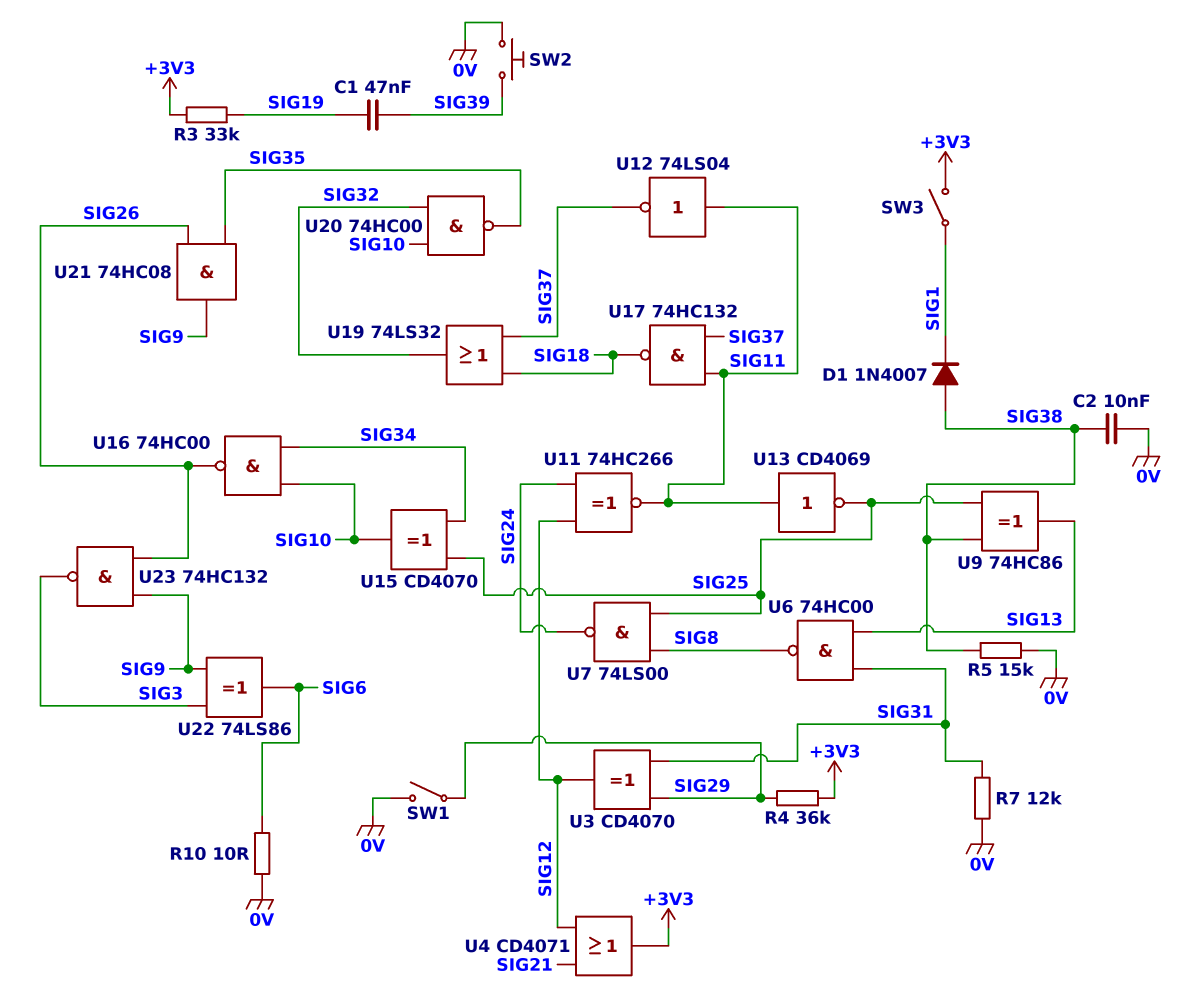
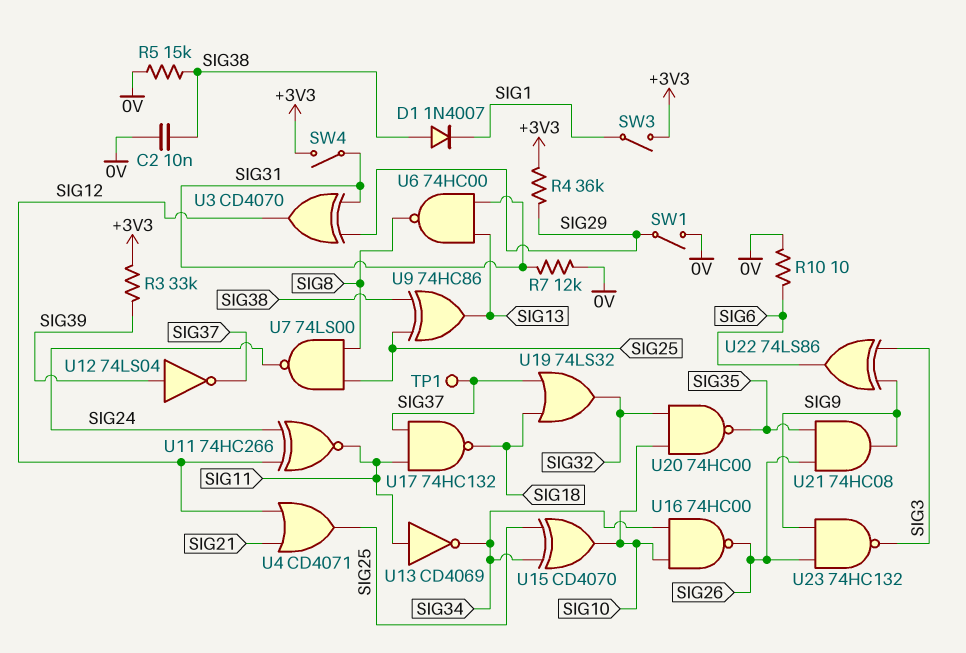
C1: 47nF (SIG19, SIG39) -> none
R3: 33k (+3V3, SIG19) -> 33k (+3V3, SIG39)
SW2: button (0V, SIG39) -> none
SW4: none -> switch (+3V3, SIG31)
TP1: none -> test point (SIG37)
U4: OR CD4071 (in SIG12, in SIG21, out +3V3) -> OR CD4071 (in SIG12, in SIG21, out SIG25)
U12: NOT 74LS04 (in SIG11, out SIG37) -> NOT 74LS04 (in SIG39, out SIG37)
U13: NOT CD4069 (in SIG11, out SIG25) -> NOT CD4069 (in SIG11, out SIG34)

